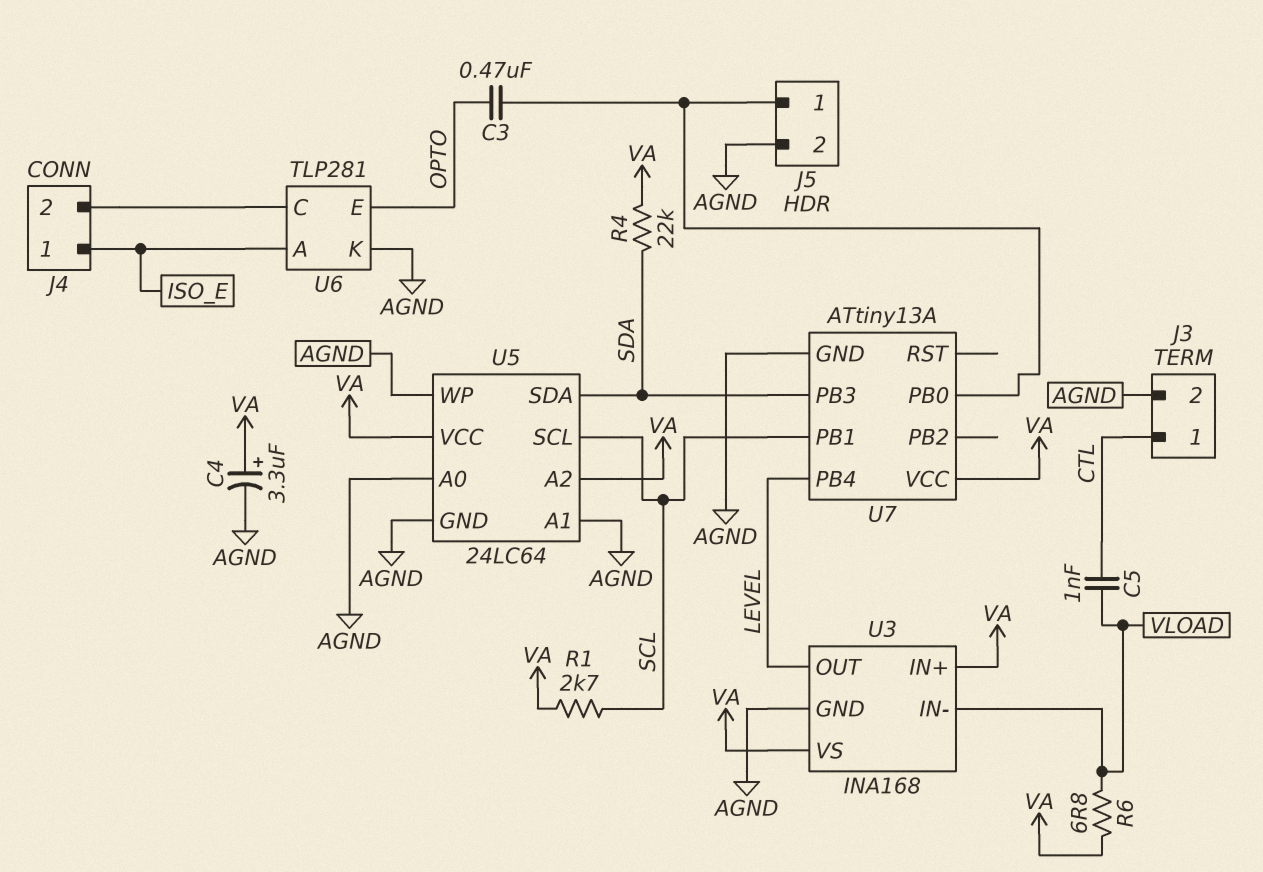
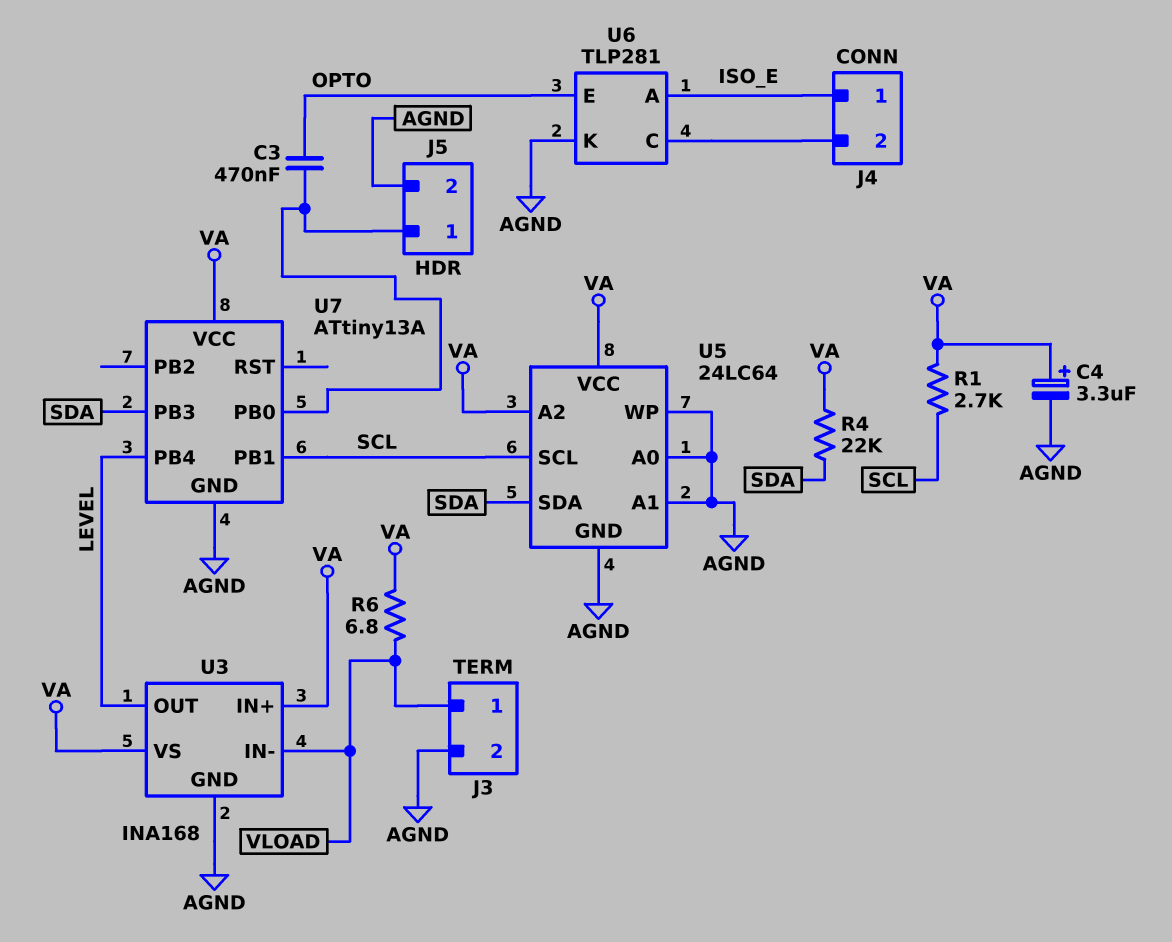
C5: 1nF (CTL, VLOAD) -> none
J3 pin 1: CTL -> VLOAD

